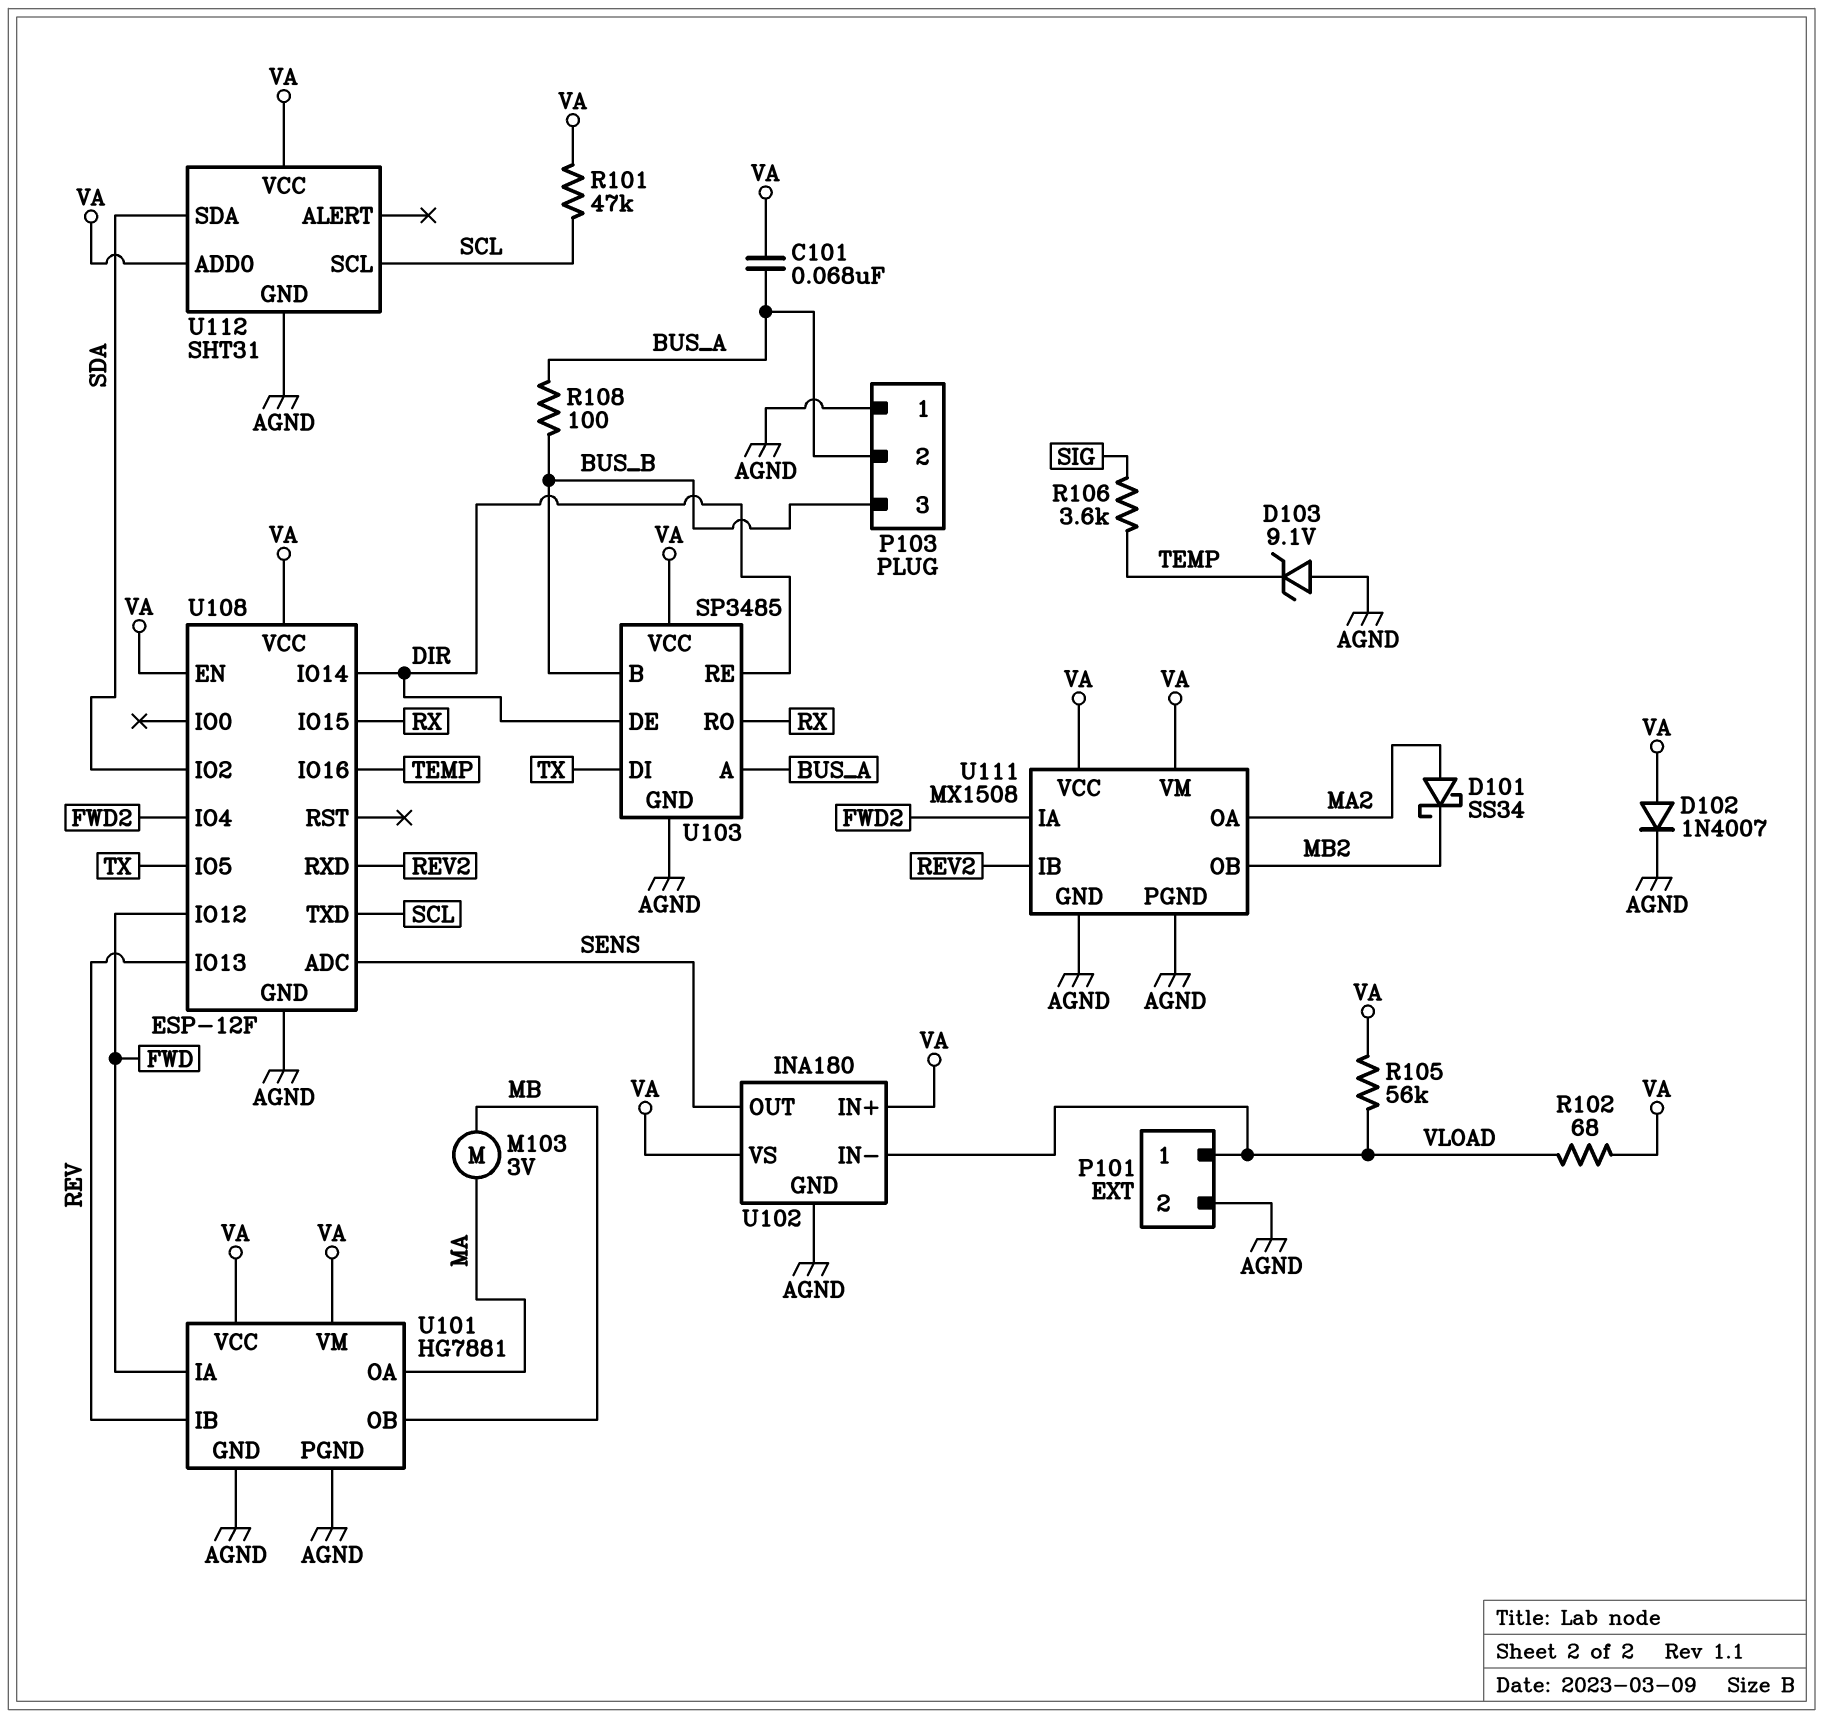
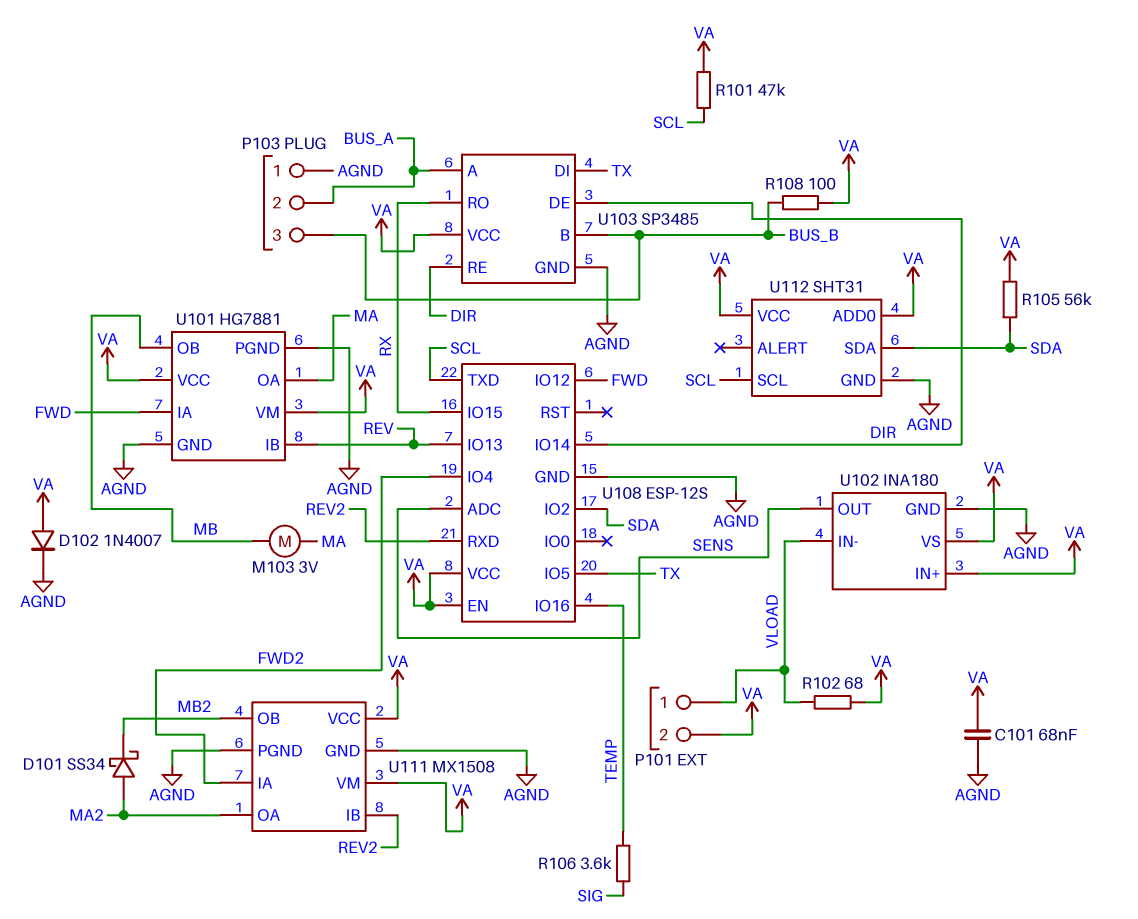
C101: 68nF (BUS_A, VA) -> 68nF (AGND, VA)
D103: zener 9.1V (A AGND, K TEMP) -> none
P101 pin 2: AGND -> VA
R105: 56k (VA, VLOAD) -> 56k (SDA, VA)
R108: 100 (BUS_A, BUS_B) -> 100 (BUS_B, VA)
U108: ESP-12F -> ESP-12S

